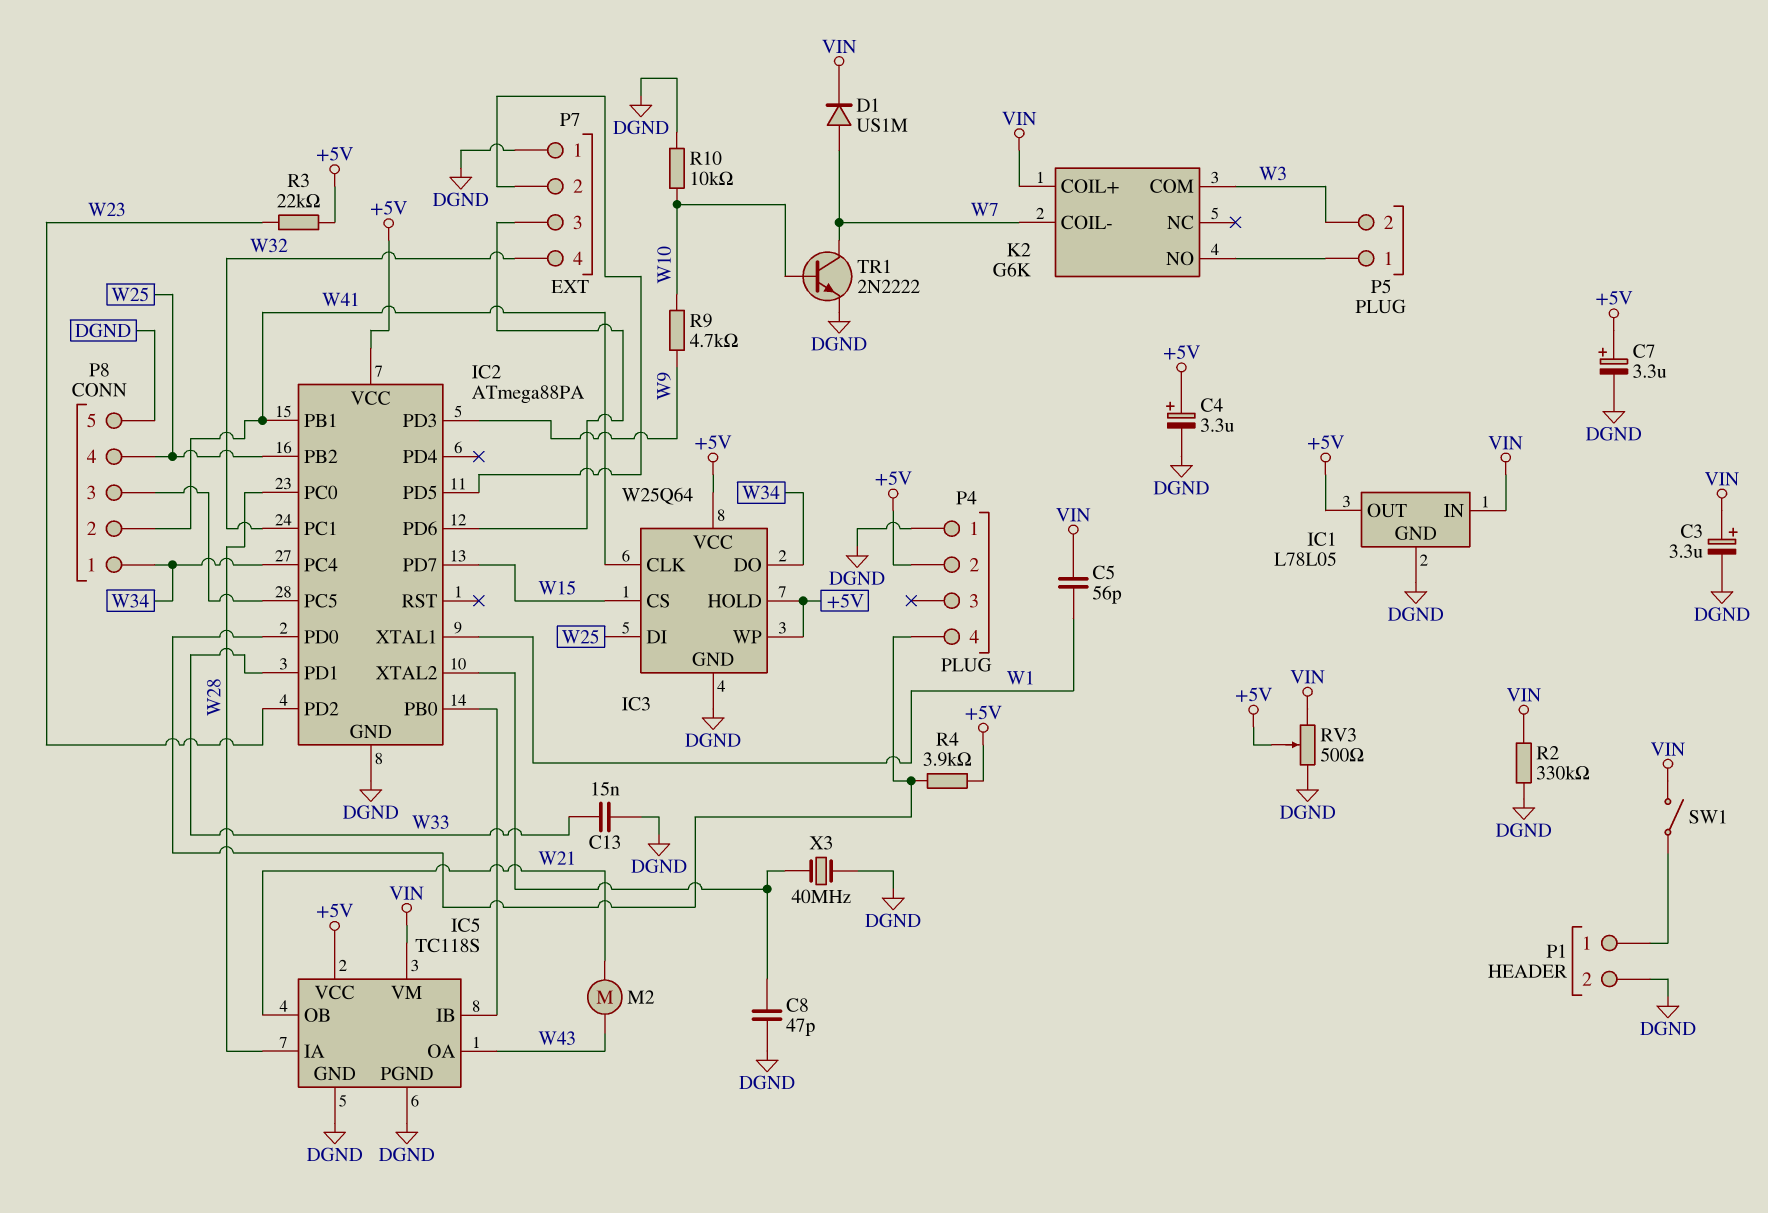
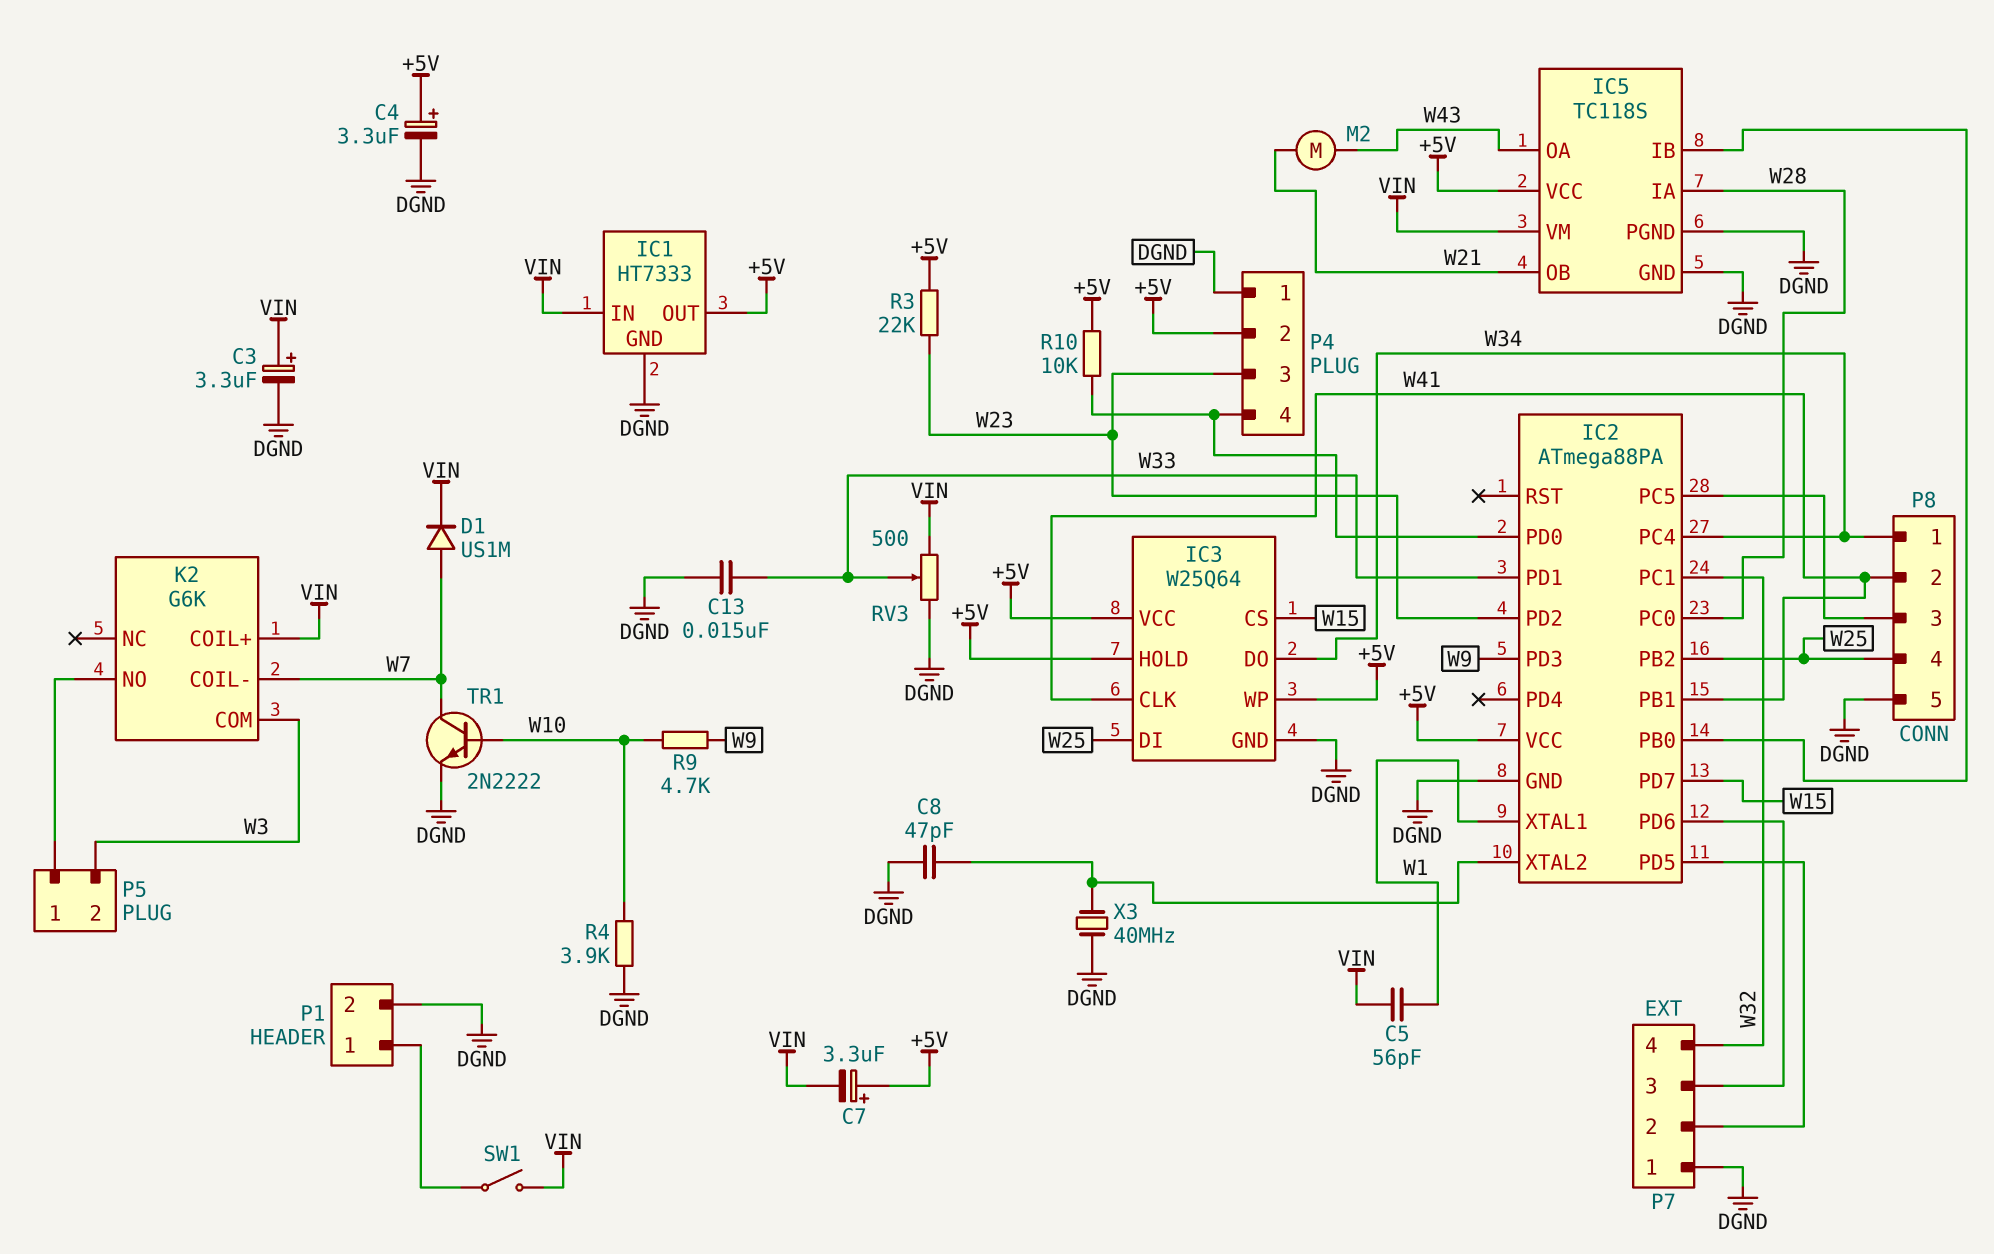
C7: 3.3uF (plus +5V, minus DGND) -> 3.3uF (plus +5V, minus VIN)
IC1: L78L05 -> HT7333
P4 pin 3: none -> W23
R2: 330k (DGND, VIN) -> none
R4: 3.9k (+5V, IC2/PD0) -> 3.9k (DGND, W10)
R10: 10k (DGND, W10) -> 10k (+5V, IC2/PD0)
RV3: 500 (DGND, VIN, wiper +5V) -> 500 (DGND, VIN, wiper W33)

